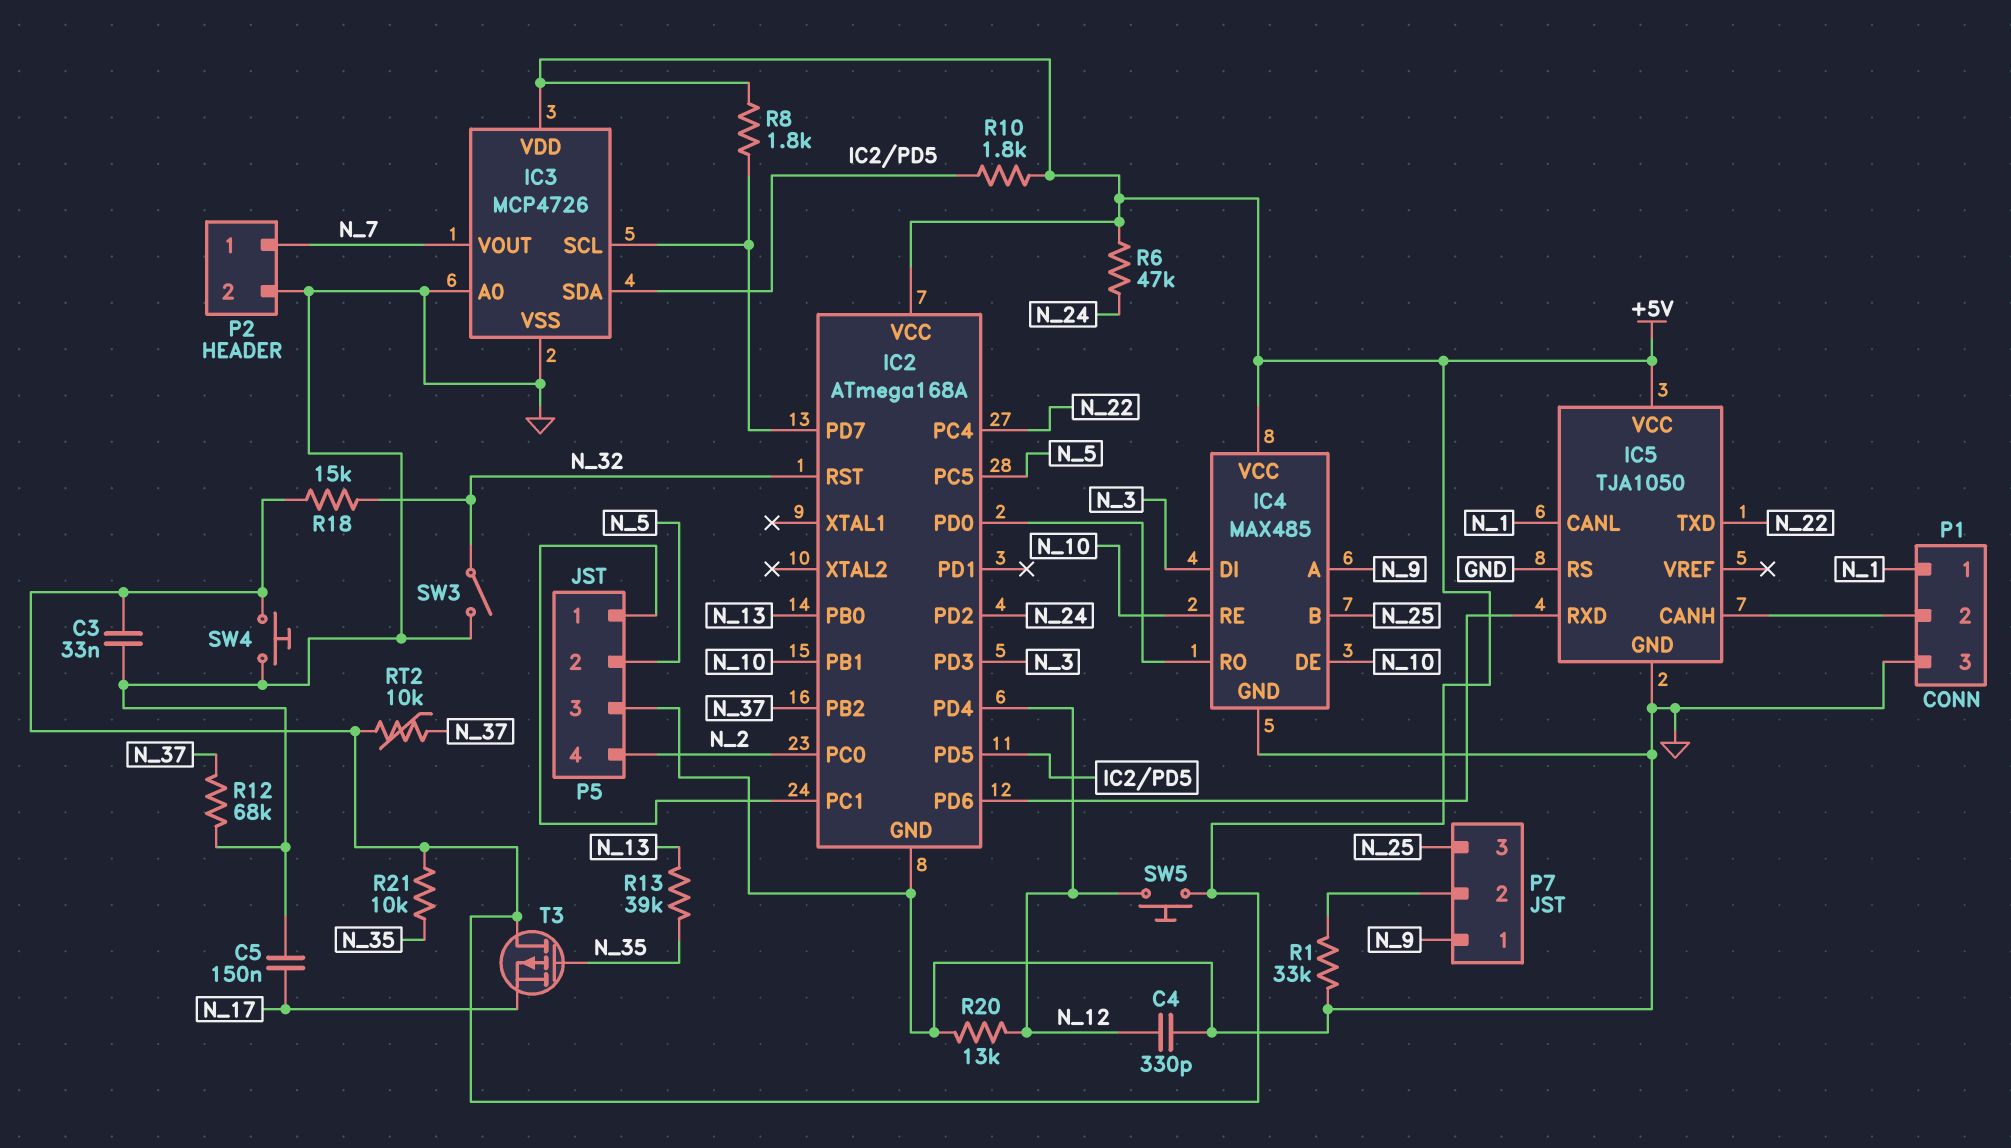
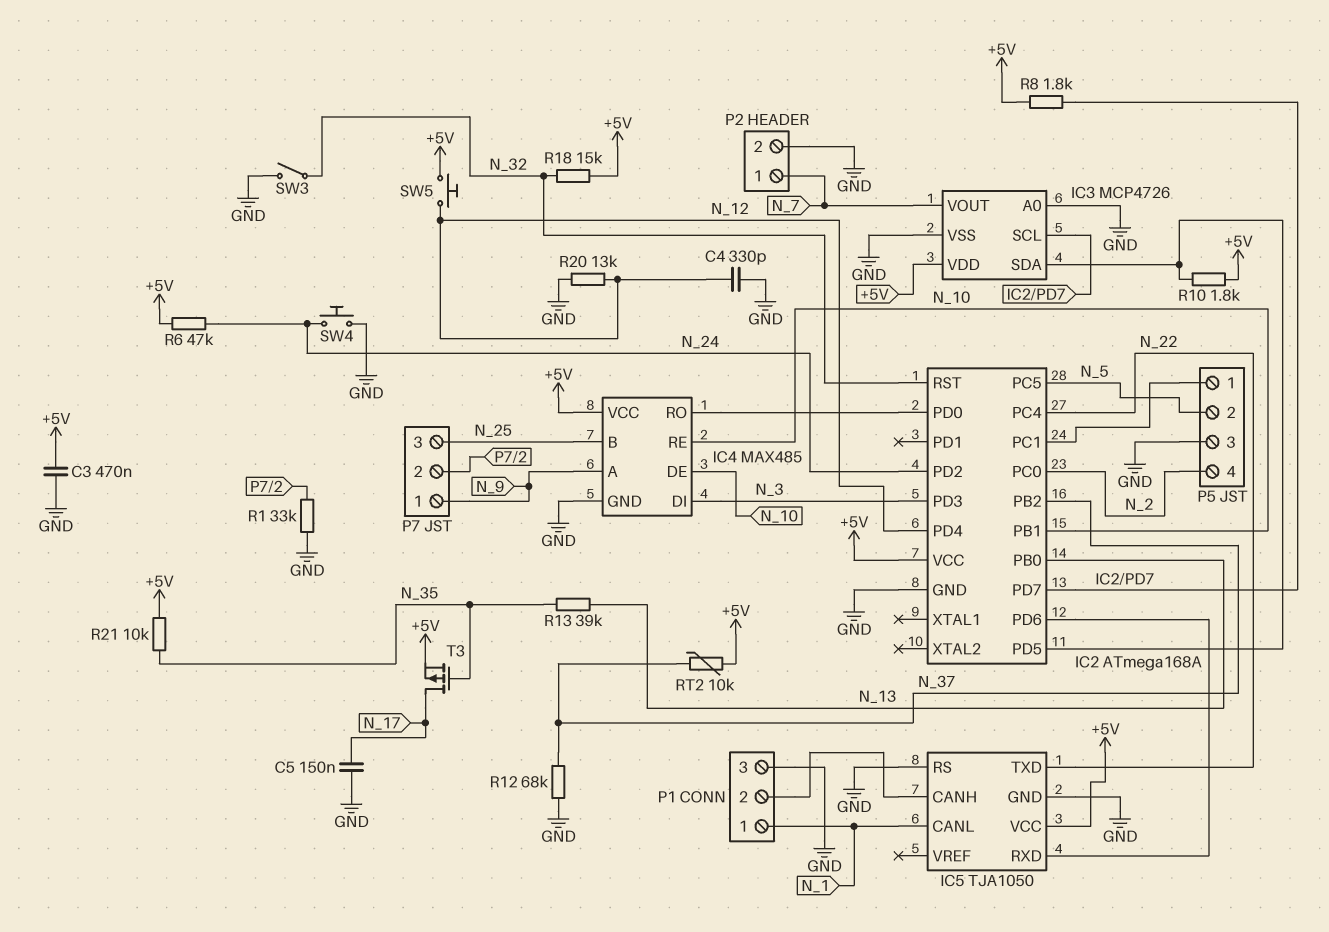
C3: 33nF (+5V, GND) -> 470nF (+5V, GND)
SW4: button (+5V, GND) -> button (GND, N_24)
T3: PMOS (G N_35, D +5V, S N_17) -> PMOS (G N_35, D N_17, S +5V)

